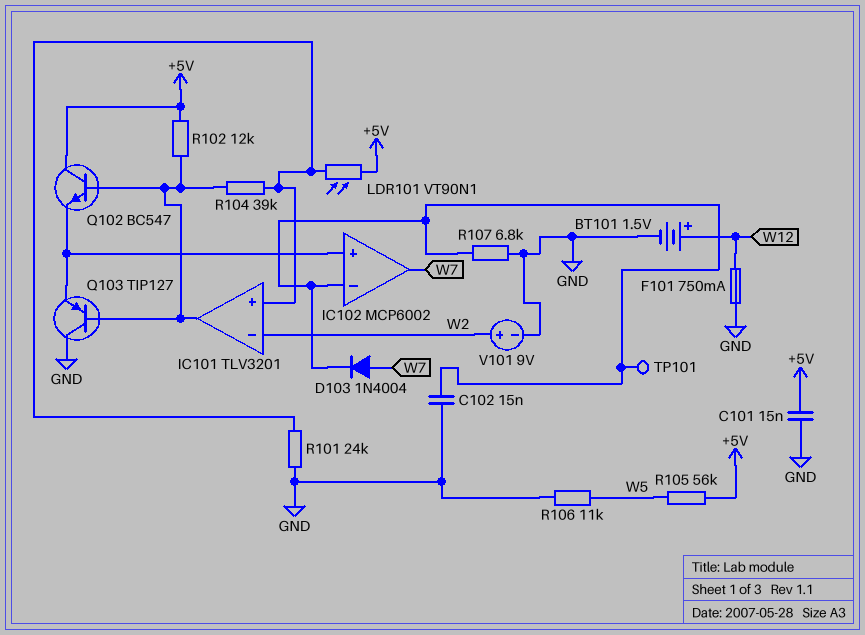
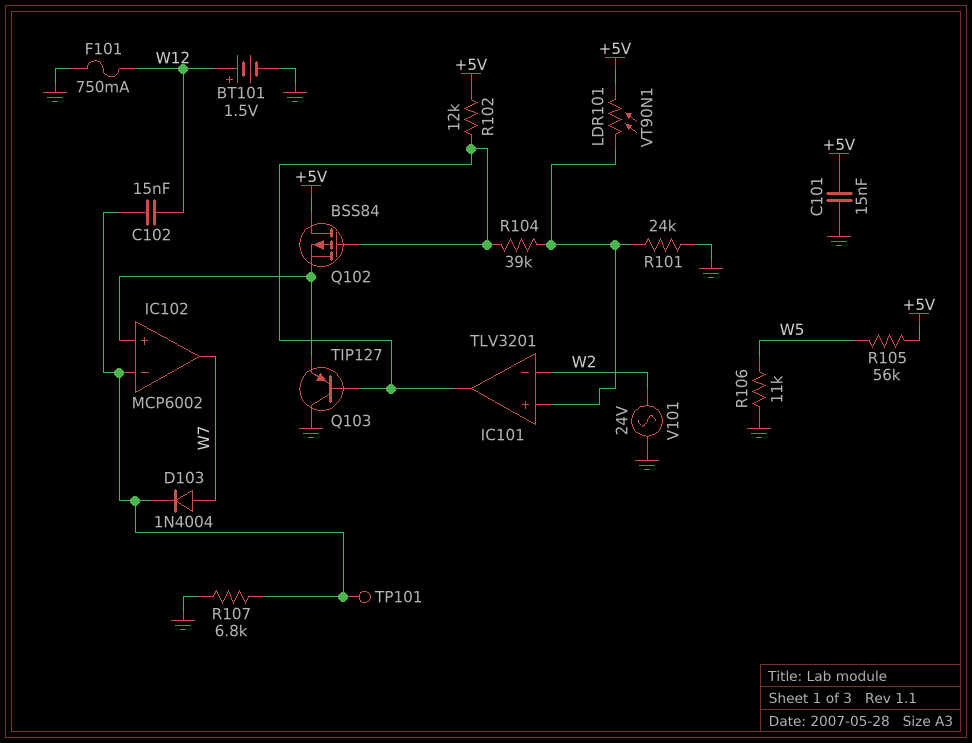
C102: 15nF (GND, IC102/in-) -> 15nF (IC102/in-, W12)
Q102: NPN BC547 (B IC101/out, C +5V, E IC102/in+) -> PMOS BSS84 (G IC101/out, D +5V, S IC102/in+)
V101: 9V (plus W2, minus GND) -> AC 24V (GND, W2)

